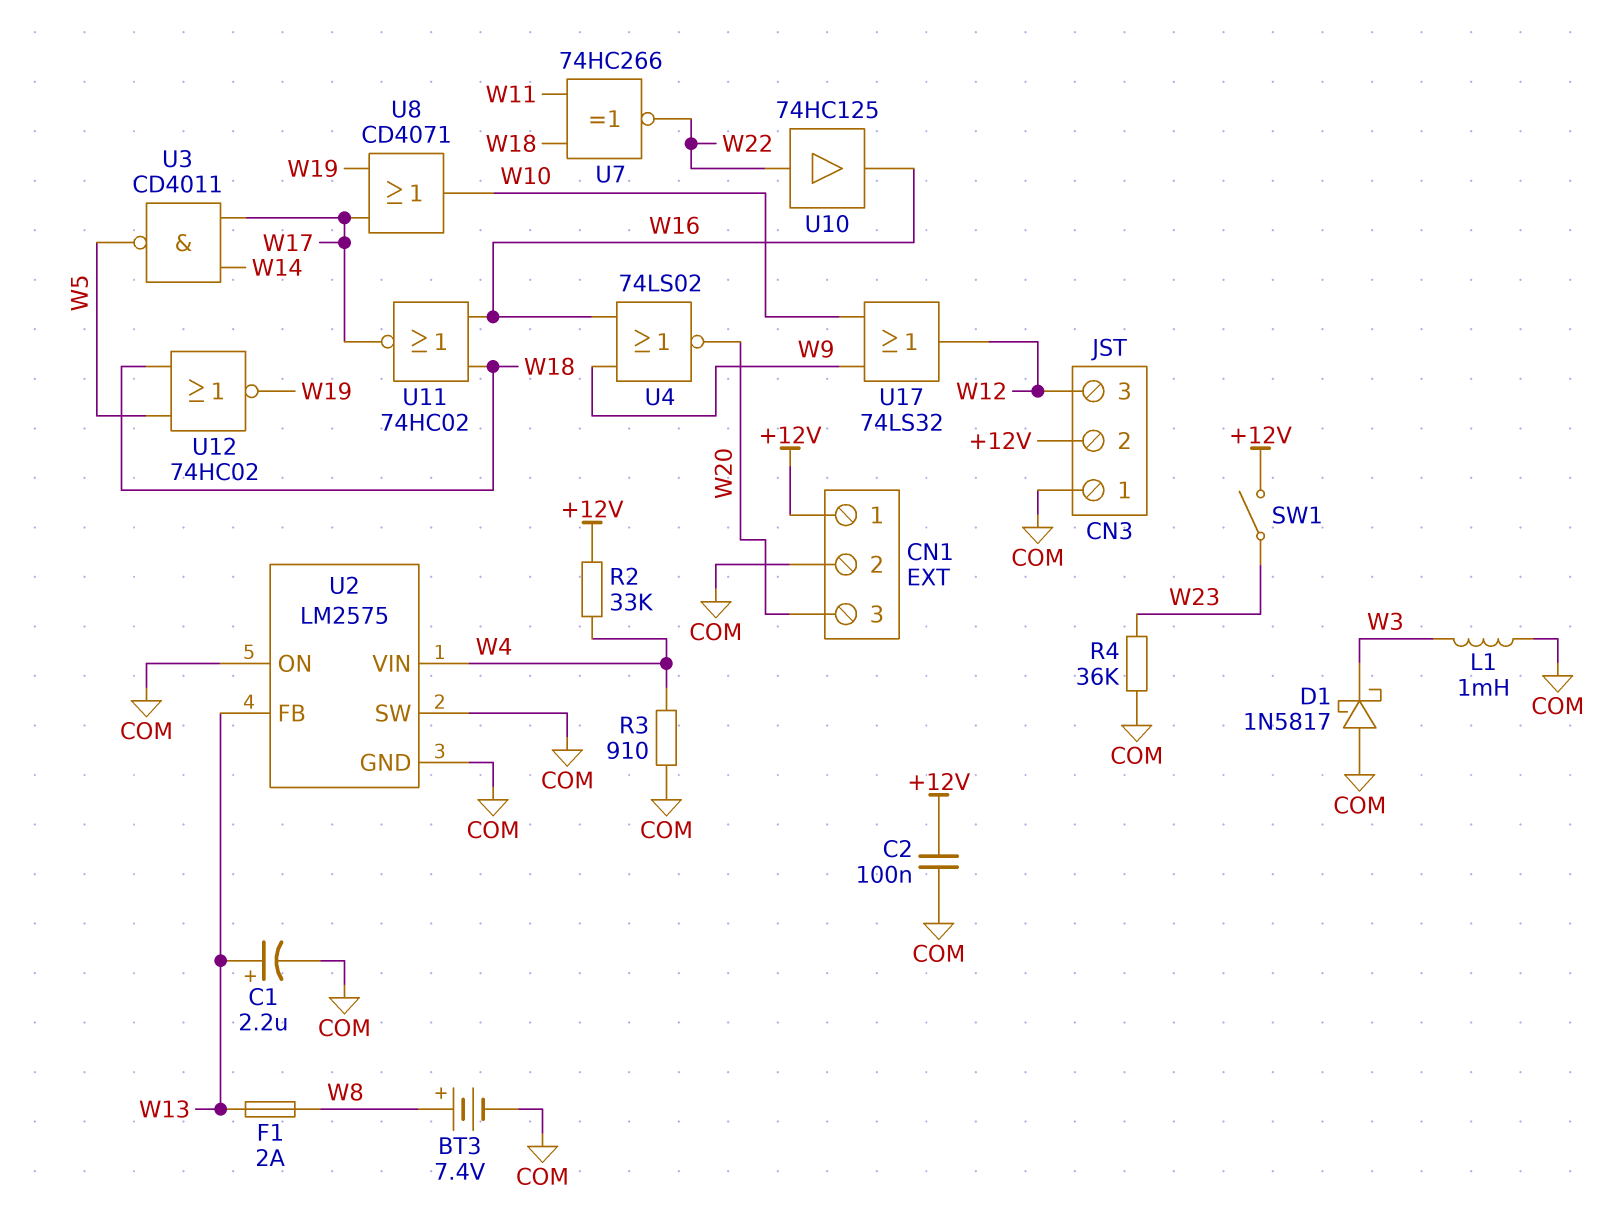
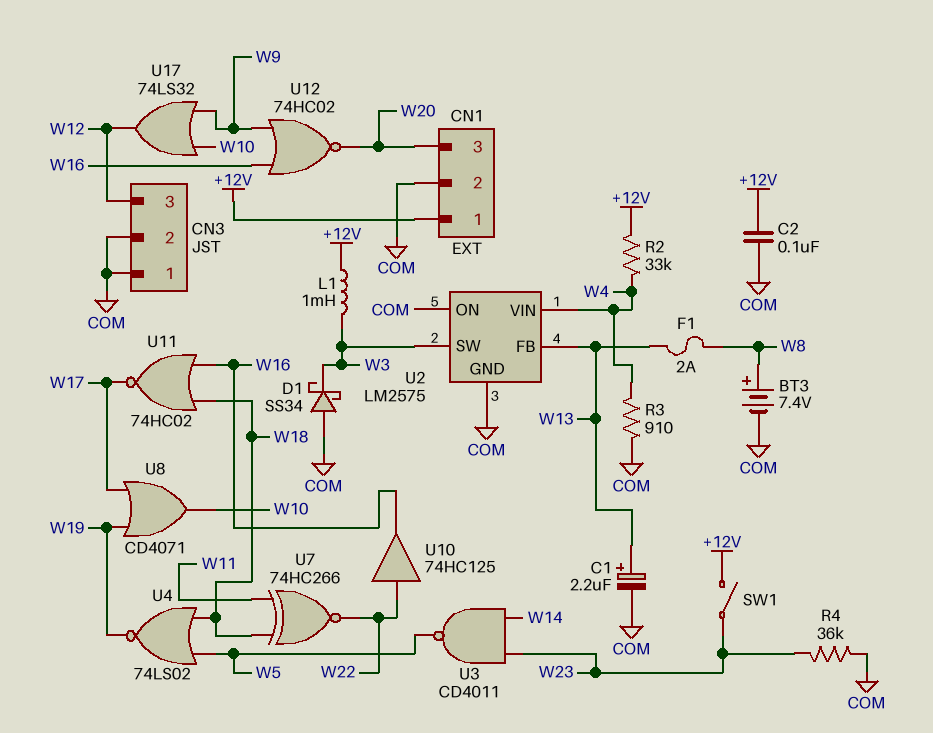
CN3 pin 2: +12V -> COM
D1: schottky 1N5817 (A COM, K W3) -> schottky SS34 (A COM, K W3)
L1: 1mH (COM, W3) -> 1mH (+12V, W3)
U2 pin SW: COM -> W3
U3: NAND CD4011 (in W14, in W17, out W5) -> NAND CD4011 (in W14, in W23, out W5)
U4: NOR 74LS02 (in W9, in W16, out W20) -> NOR 74LS02 (in W5, in W18, out W19)
U12: NOR 74HC02 (in W5, in W18, out W19) -> NOR 74HC02 (in W9, in W16, out W20)

